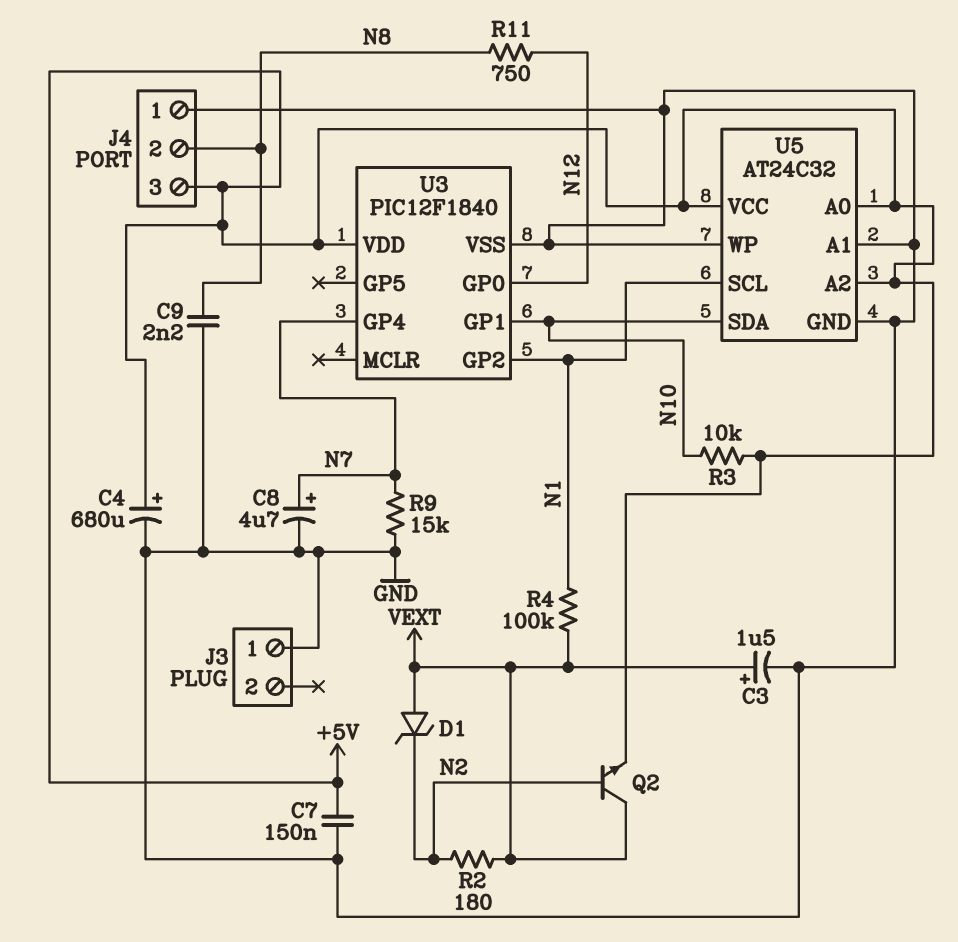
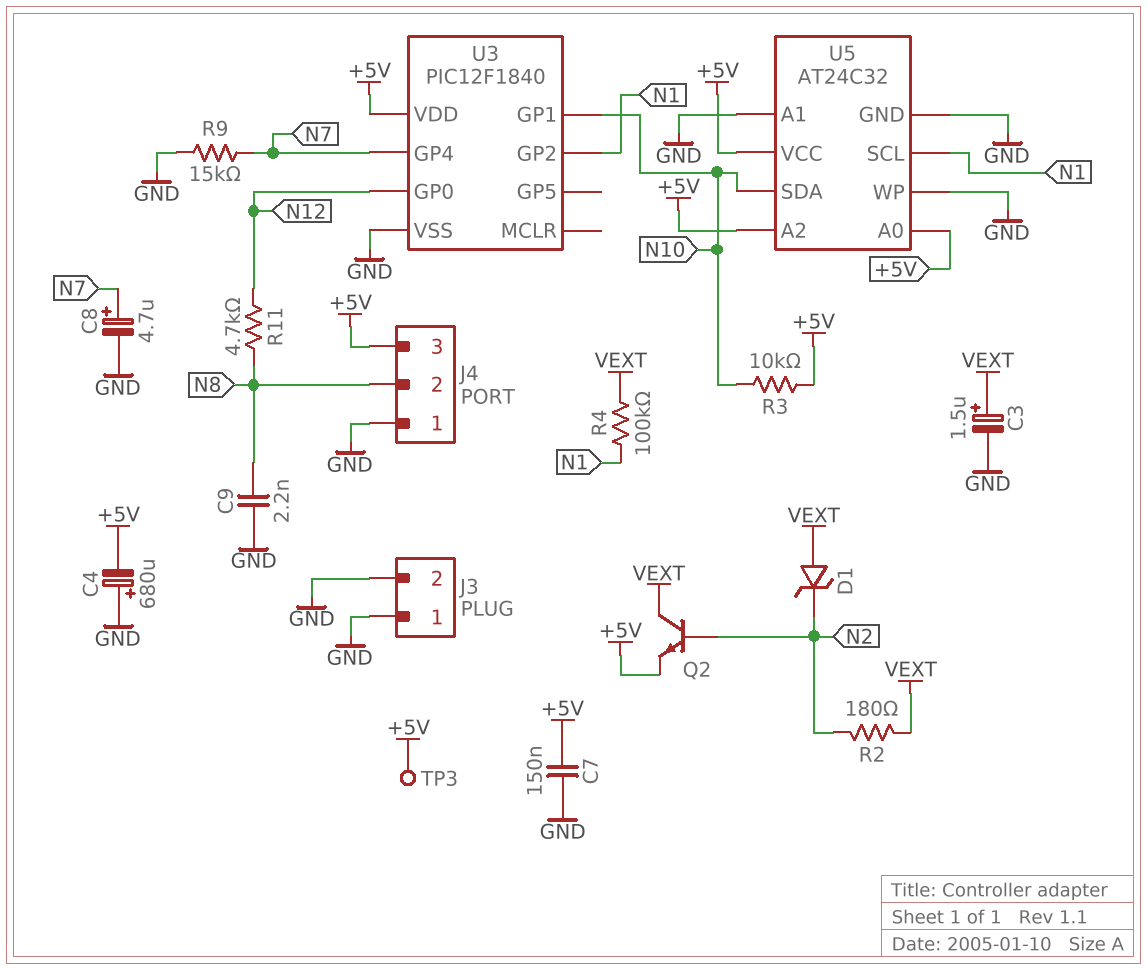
C4: 680uF (plus +5V, minus GND) -> 680uF (plus GND, minus +5V)
J3 pin 2: none -> GND
R11: 750 (N8, N12) -> 4.7k (N8, N12)
TP3: none -> test point (+5V)

